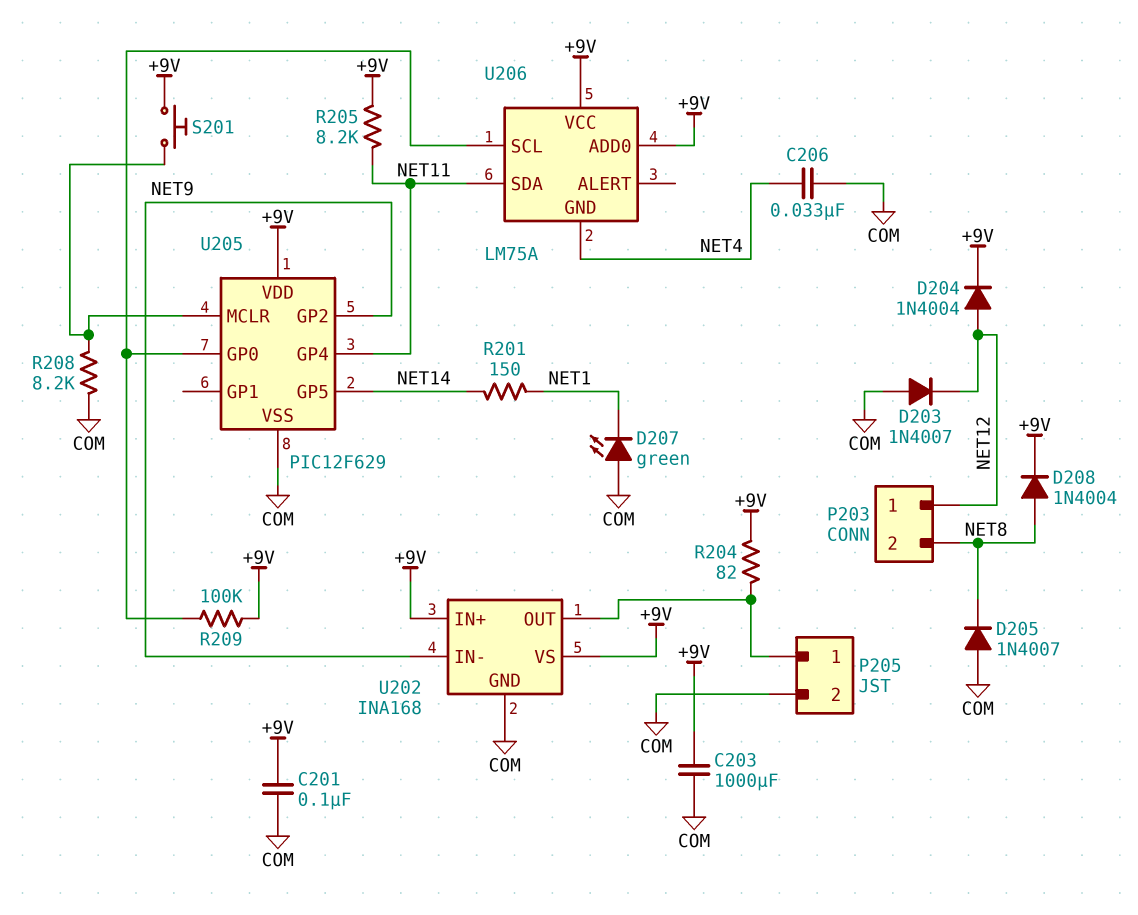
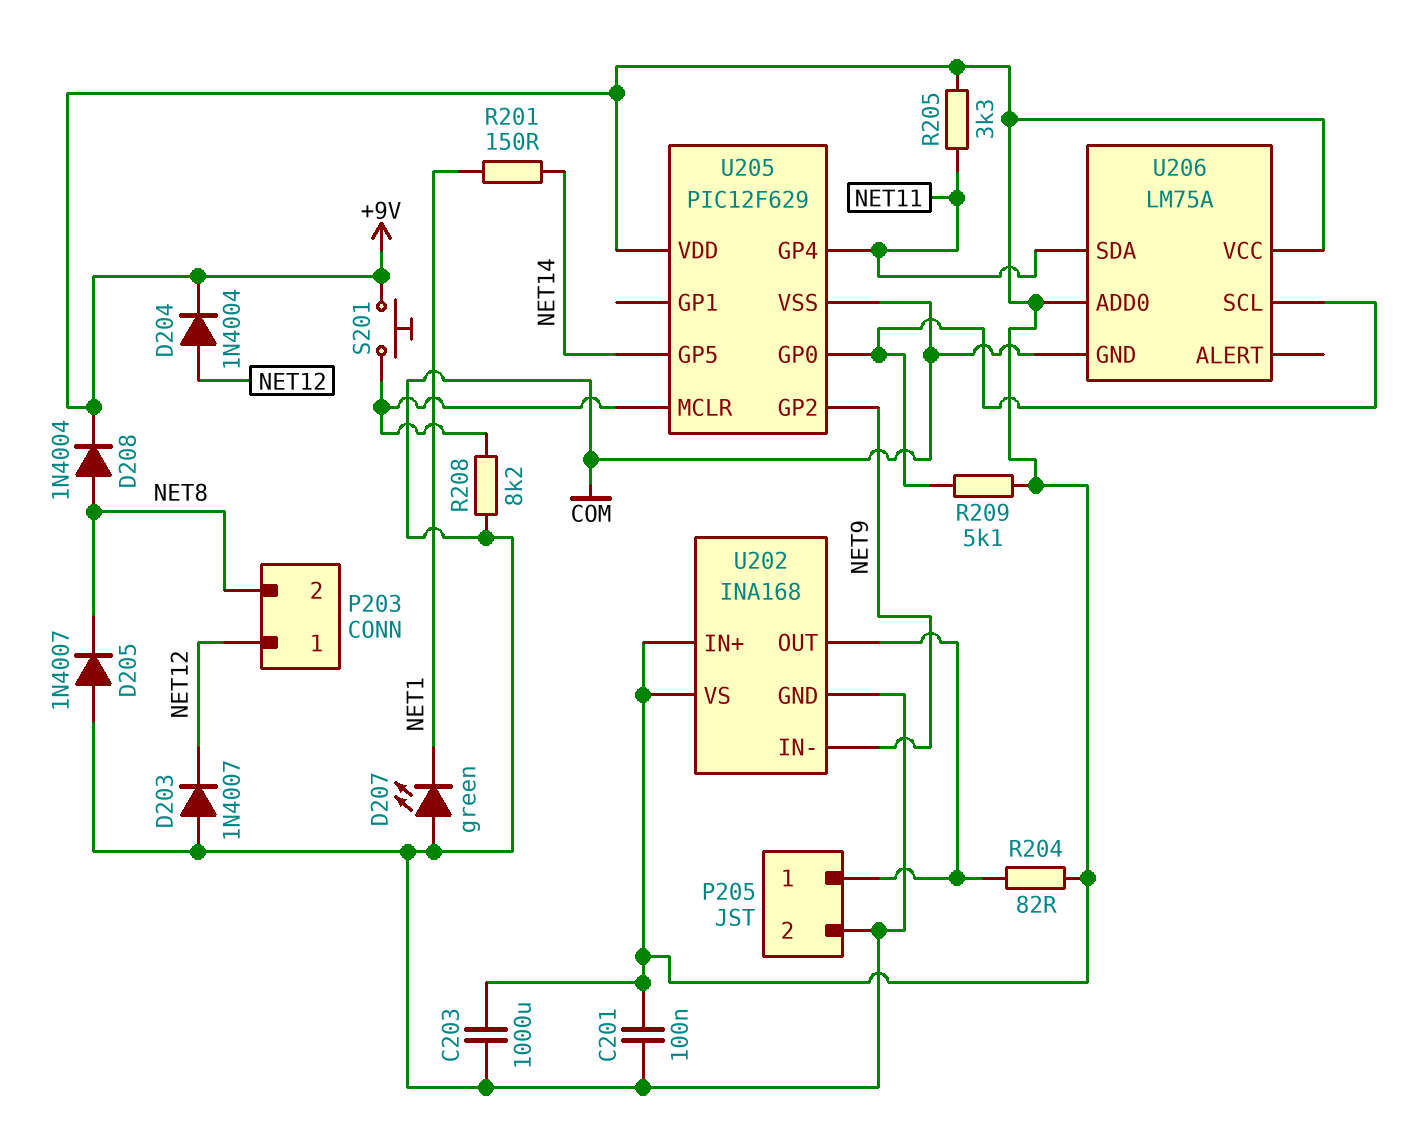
C206: 33nF (COM, NET4) -> none
R205: 8.2k (+9V, NET11) -> 3.3k (+9V, NET11)
R209: 100k (+9V, U205/GP0) -> 5.1k (+9V, U205/GP0)
U206 pin GND: NET4 -> COM

